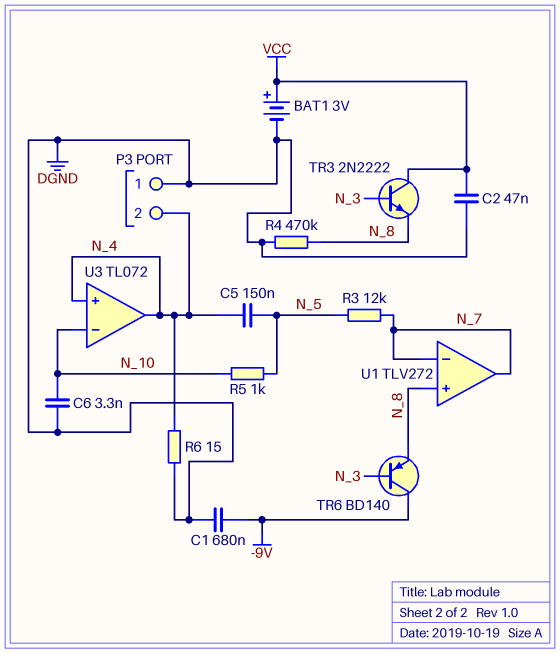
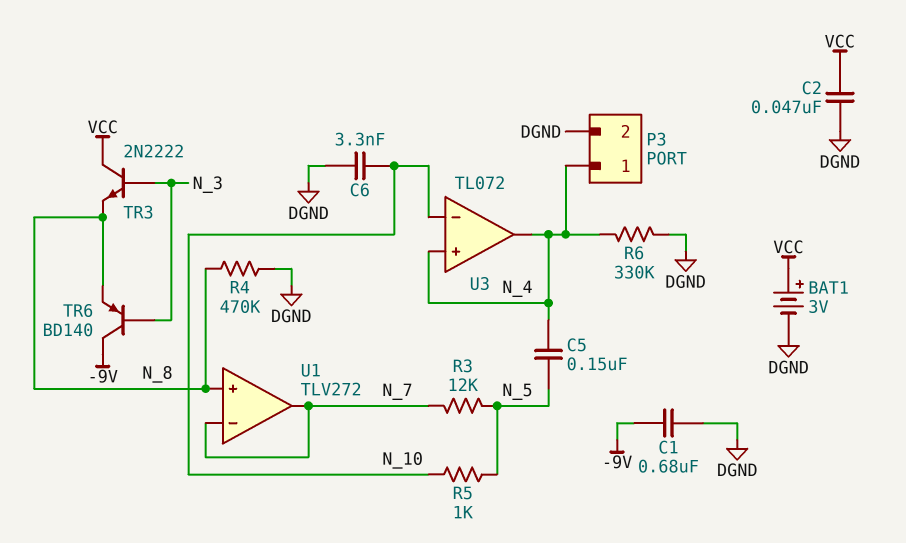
P3 pin 1: DGND -> N_4
P3 pin 2: N_4 -> DGND
R6: 15 (DGND, N_4) -> 330k (DGND, N_4)

